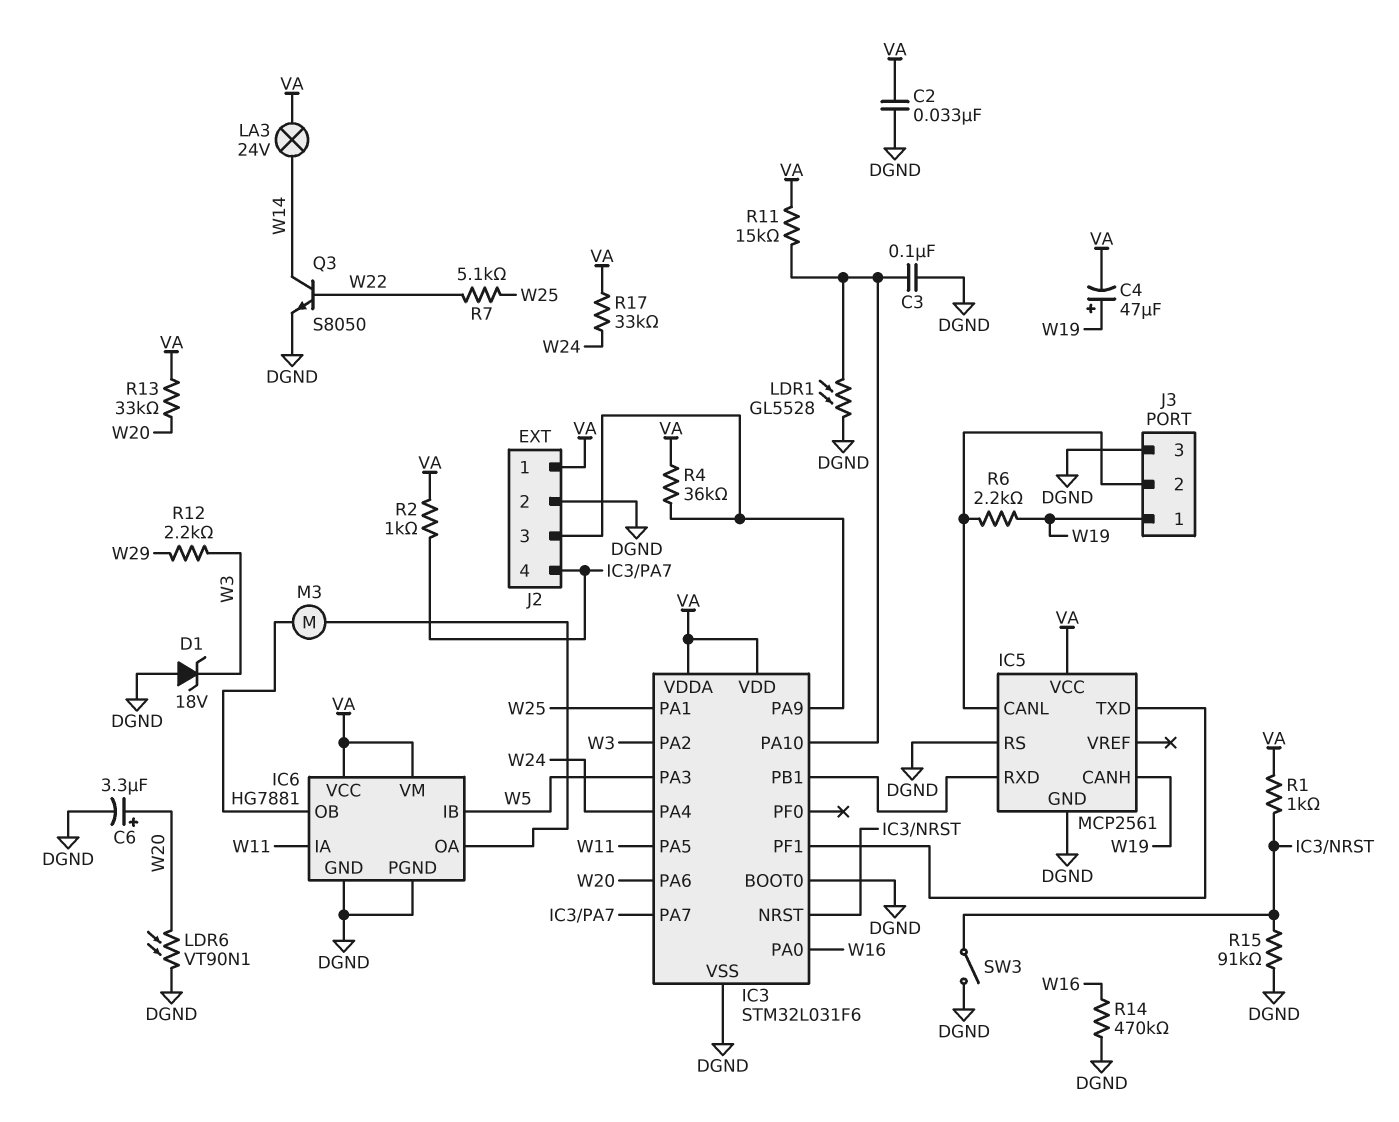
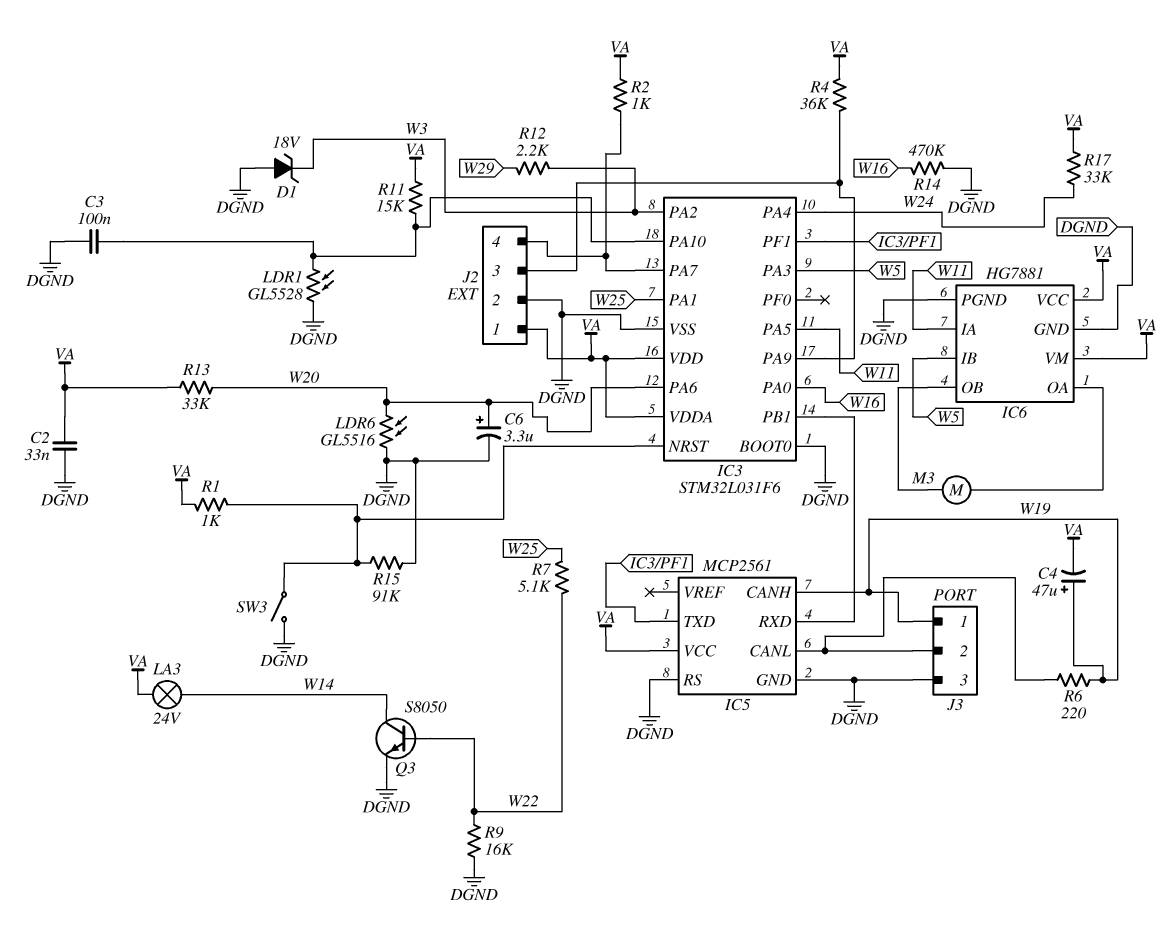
LDR6: VT90N1 (DGND, W20) -> GL5516 (DGND, W20)
R6: 2.2k (IC5/CANL, W19) -> 220 (IC5/CANL, W19)
R9: none -> 16k (DGND, W22)

